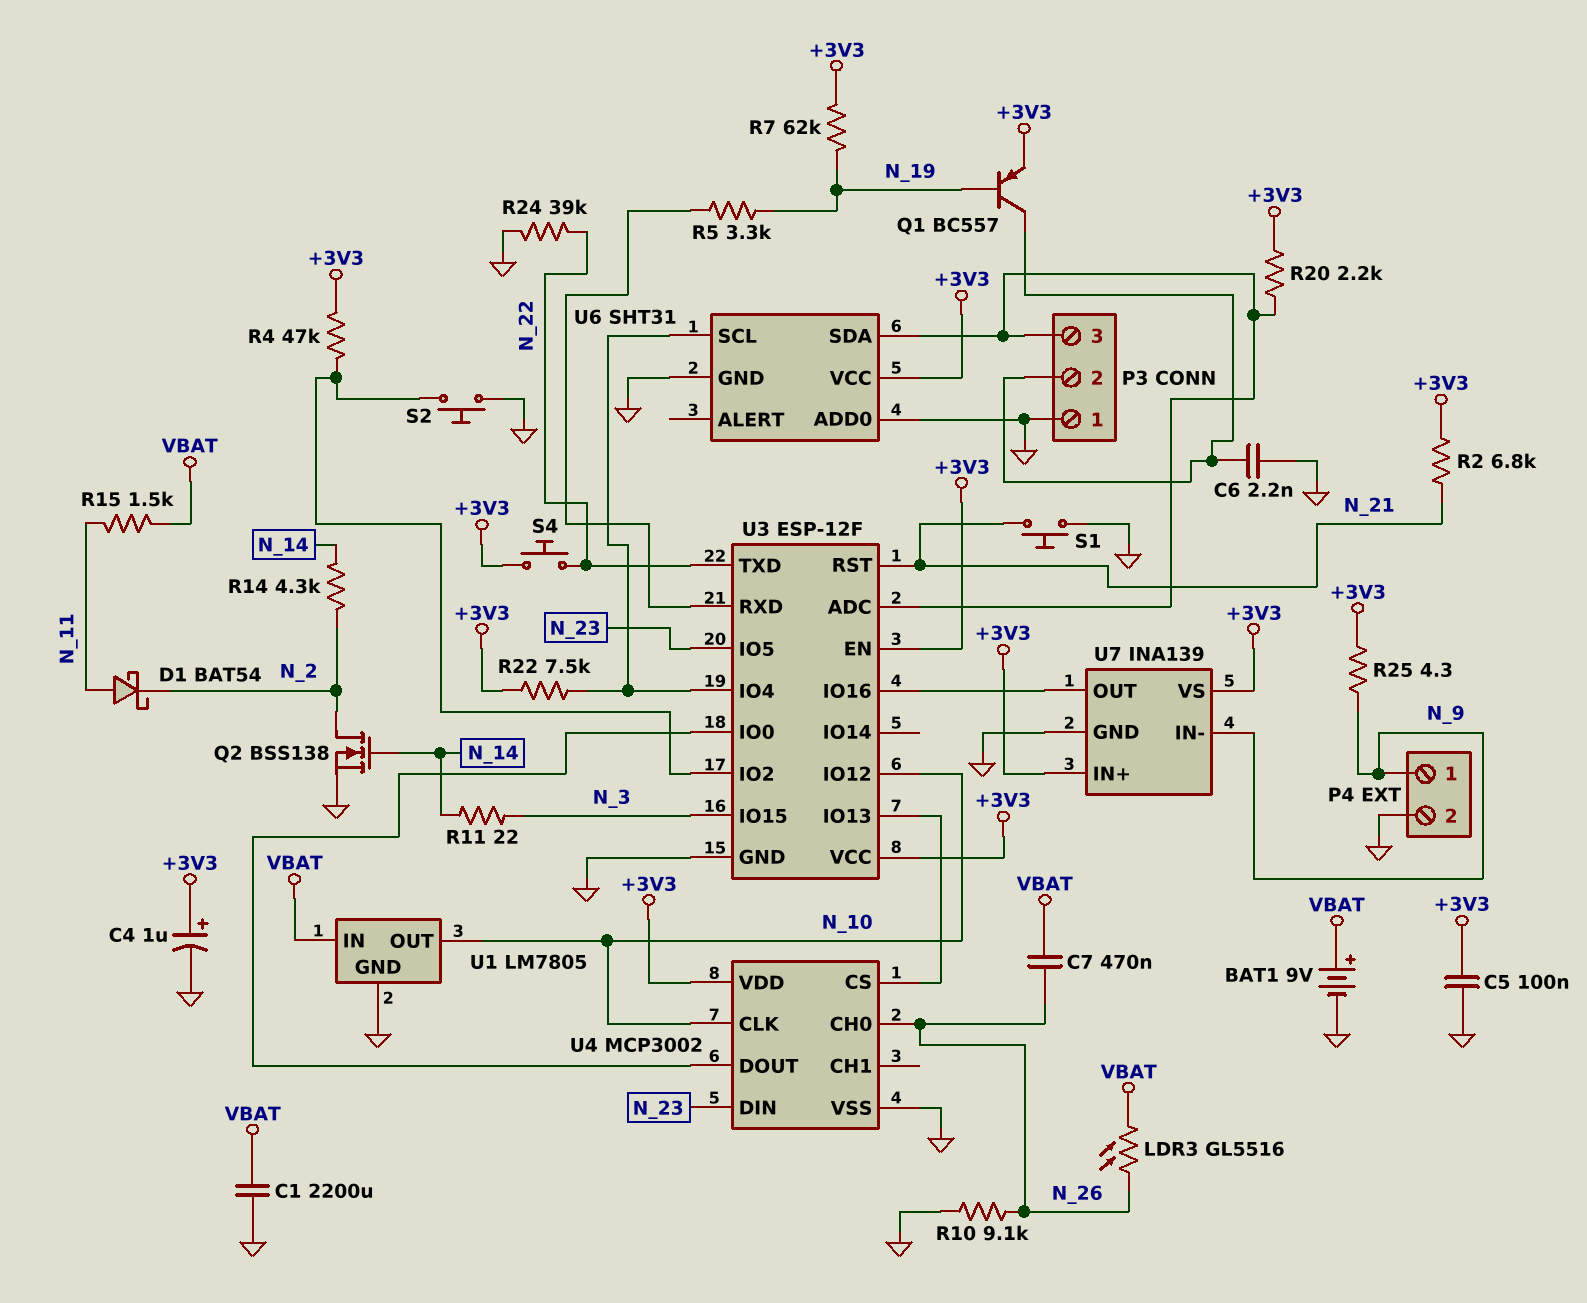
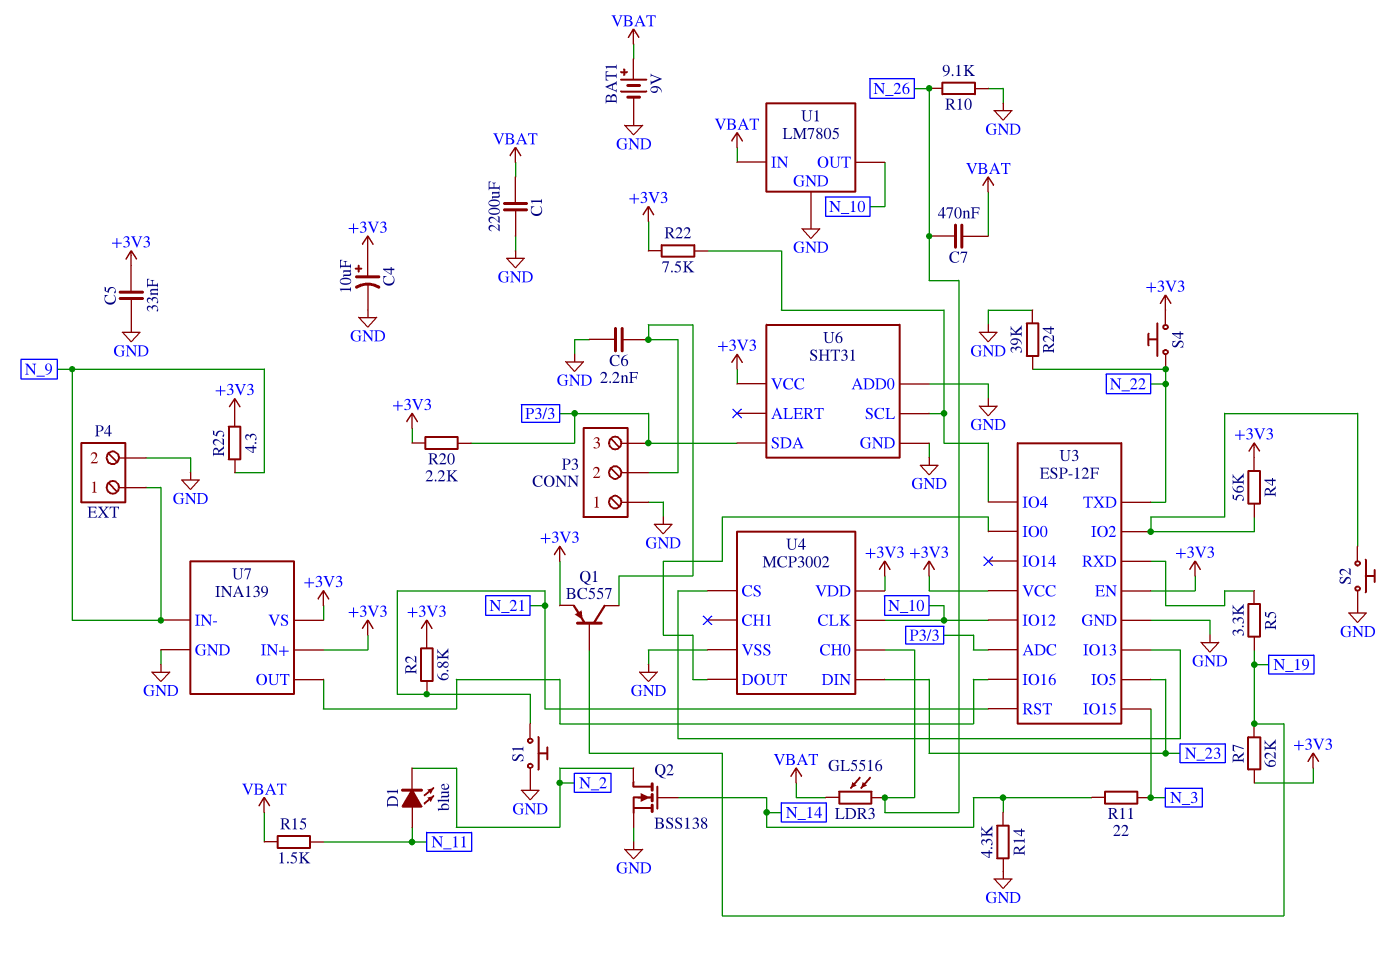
C4: 1uF (plus +3V3, minus GND) -> 10uF (plus +3V3, minus GND)
C5: 100nF (+3V3, GND) -> 33nF (+3V3, GND)
D1: schottky BAT54 (A N_11, K N_2) -> LED blue (A N_11, K N_2)
R4: 47k (+3V3, U3/IO2) -> 56k (+3V3, U3/IO2)
R14: 4.3k (N_2, N_14) -> 4.3k (GND, N_14)

